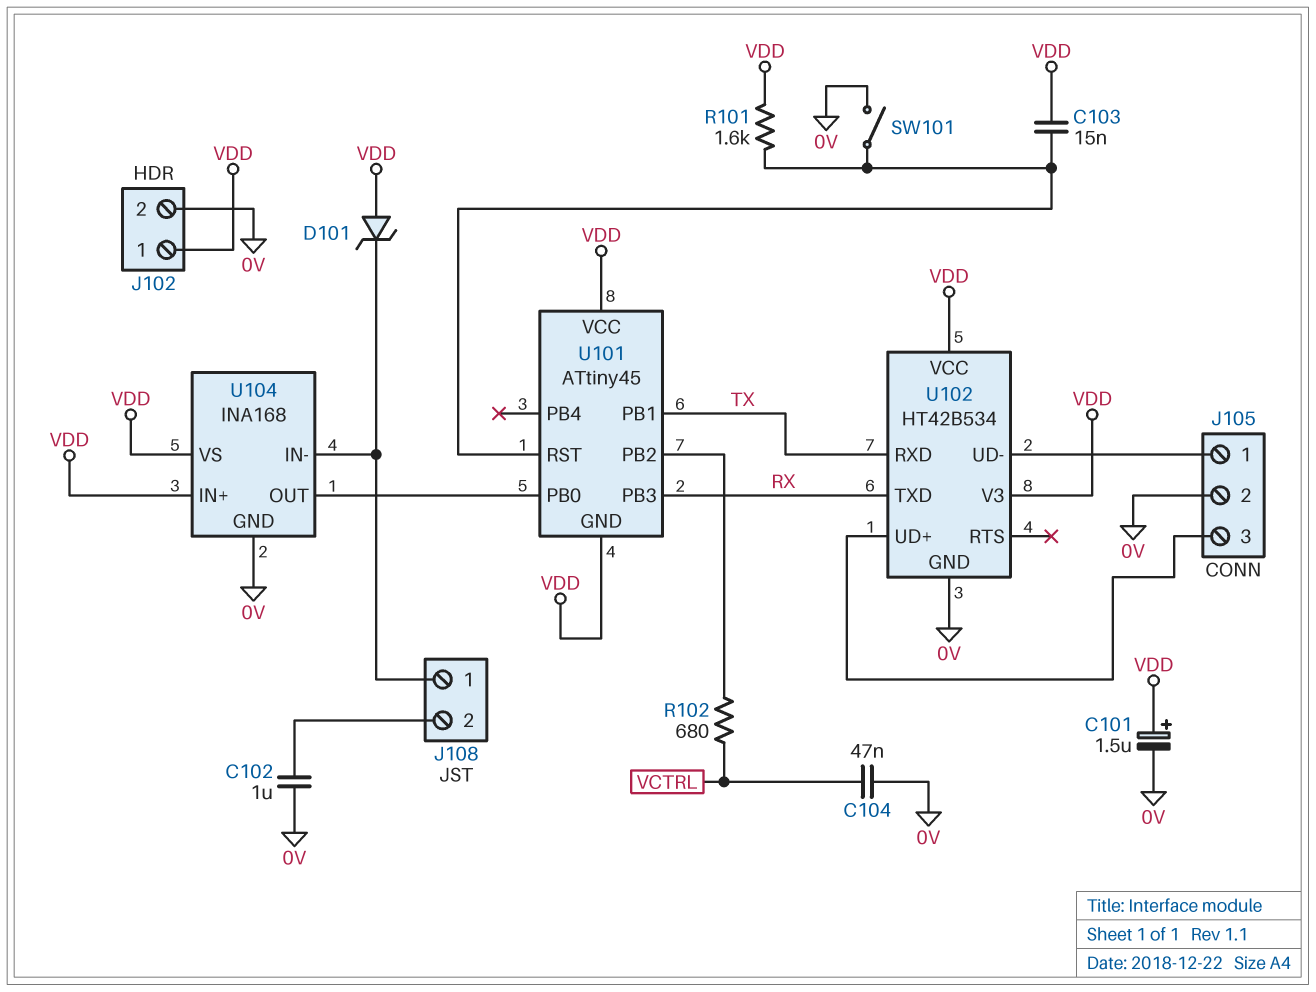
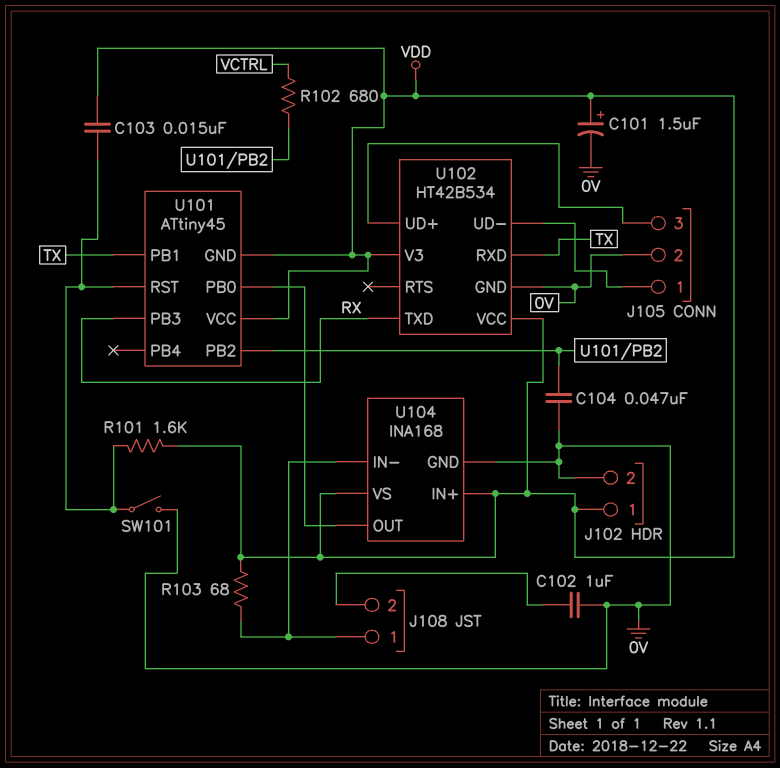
C104: 47nF (0V, VCTRL) -> 47nF (0V, U101/PB2)
D101: zener (A VDD, K J108/1) -> none
R103: none -> 68 (J108/1, VDD)

